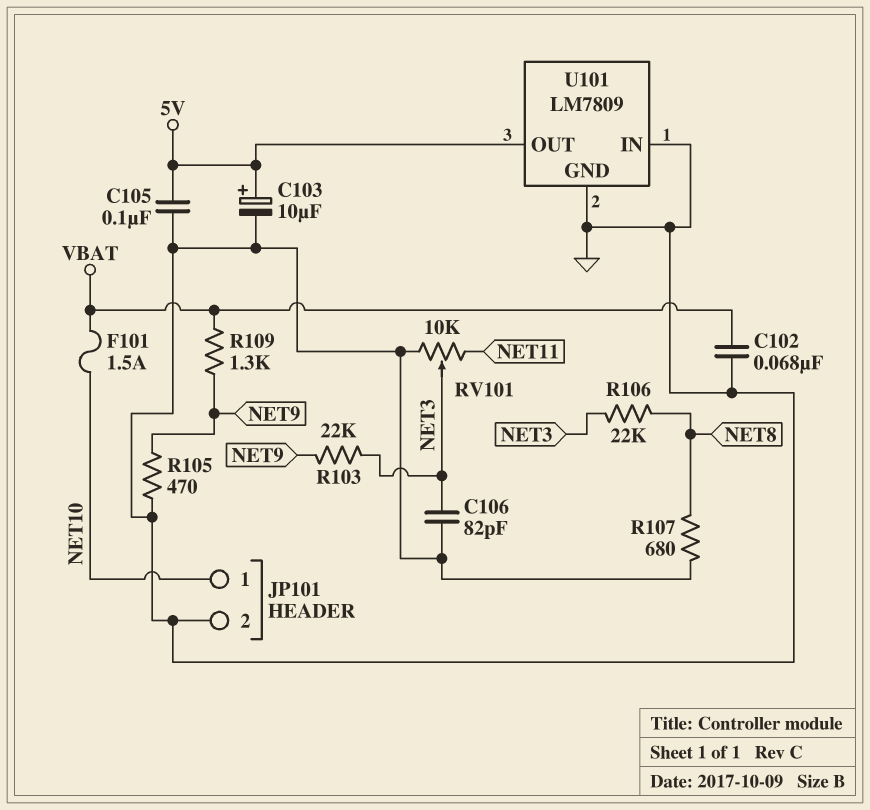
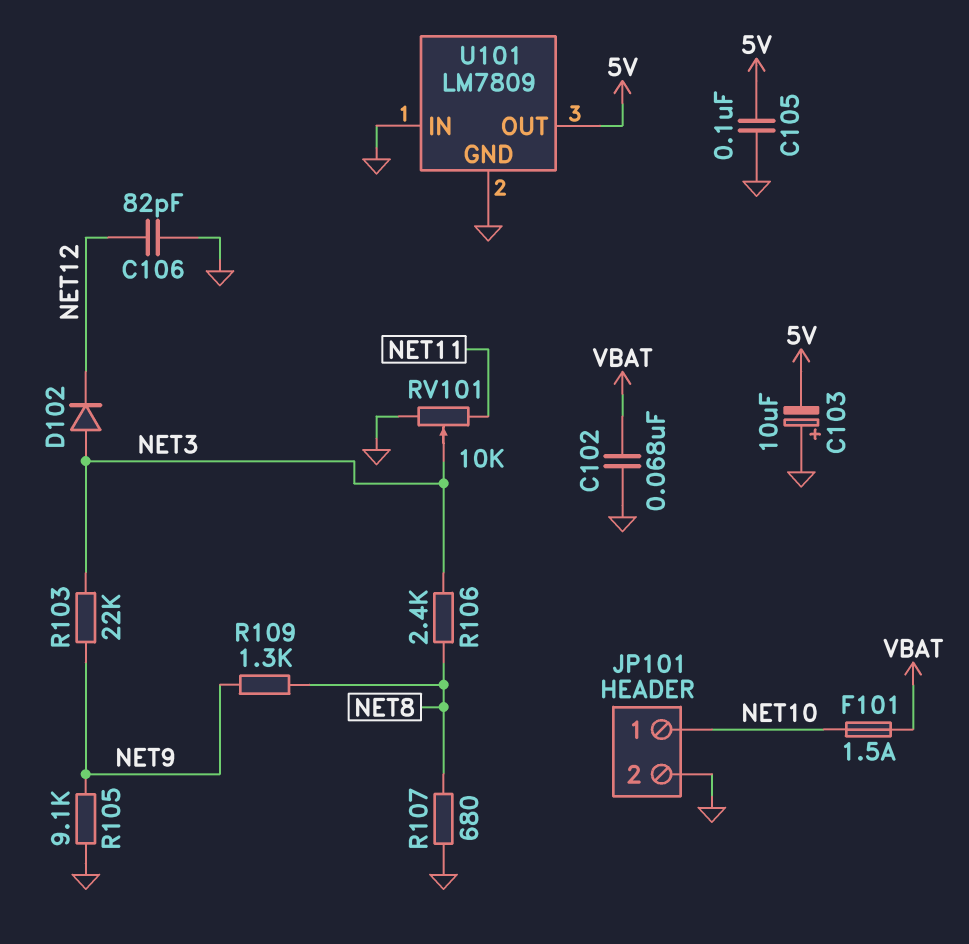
C103: 10uF (plus 5V, minus GND) -> 10uF (plus GND, minus 5V)
C106: 82pF (GND, NET3) -> 82pF (GND, NET12)
D102: none -> diode (A NET3, K NET12)
R105: 470 (GND, NET9) -> 9.1k (GND, NET9)
R106: 22k (NET3, NET8) -> 2.4k (NET3, NET8)
R109: 1.3k (NET9, VBAT) -> 1.3k (NET8, NET9)

